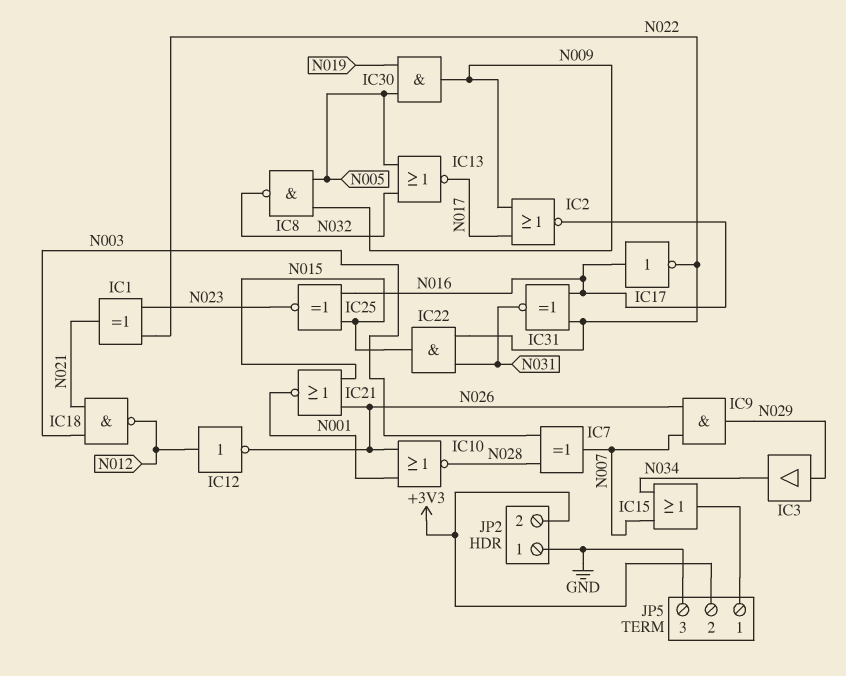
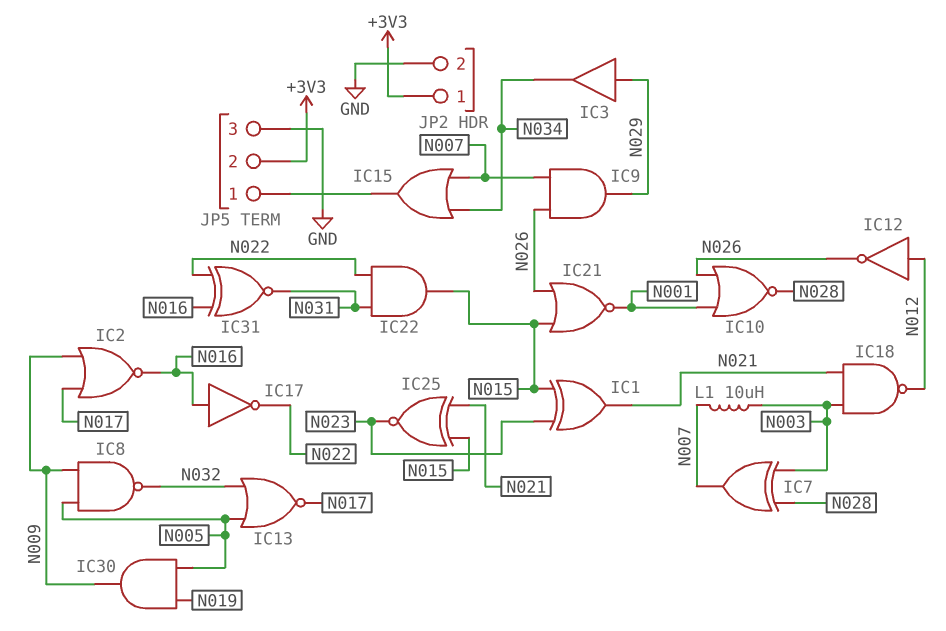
IC1: XOR (in N022, in N023, out N021) -> XOR (in N015, in N023, out N021)
IC25: XNOR (in N015, in N016, out N023) -> XNOR (in N015, in N021, out N023)
JP2 pin 1: GND -> +3V3
JP2 pin 2: +3V3 -> GND
L1: none -> 10uH (N003, N007)

